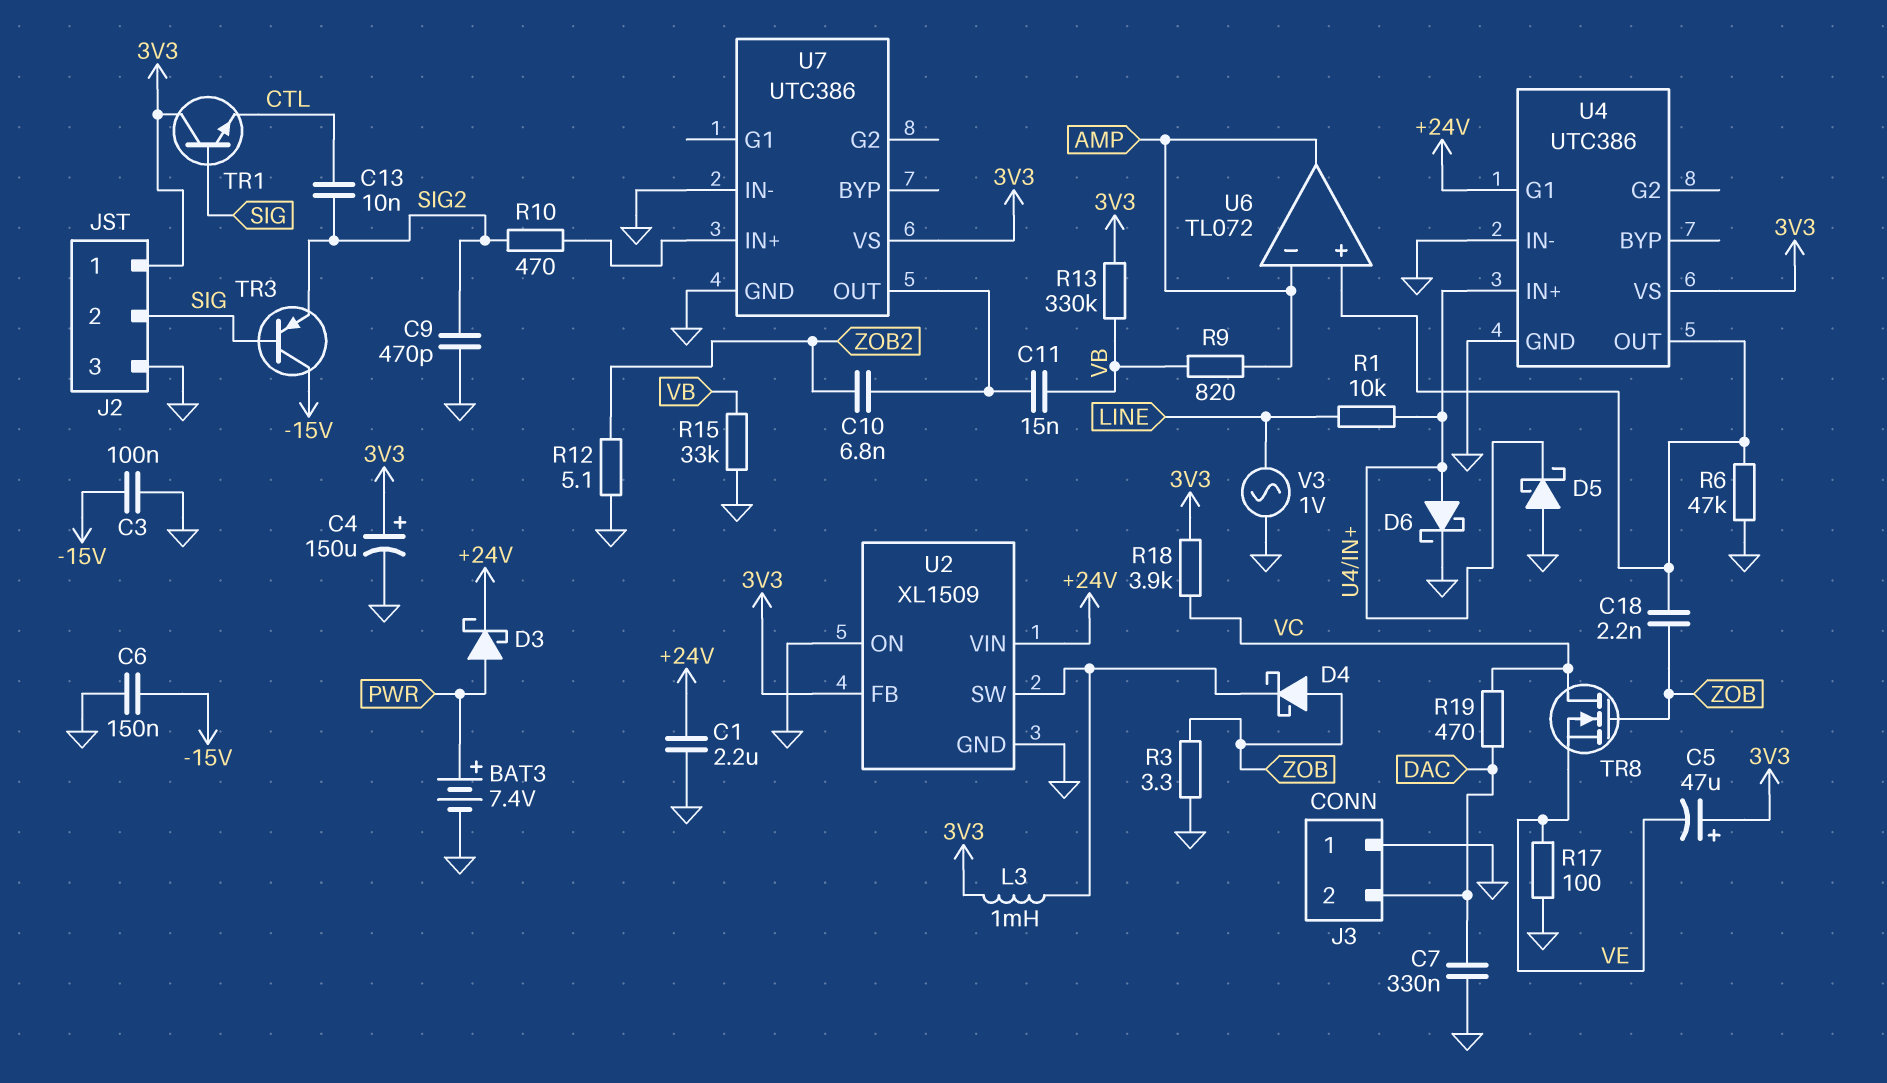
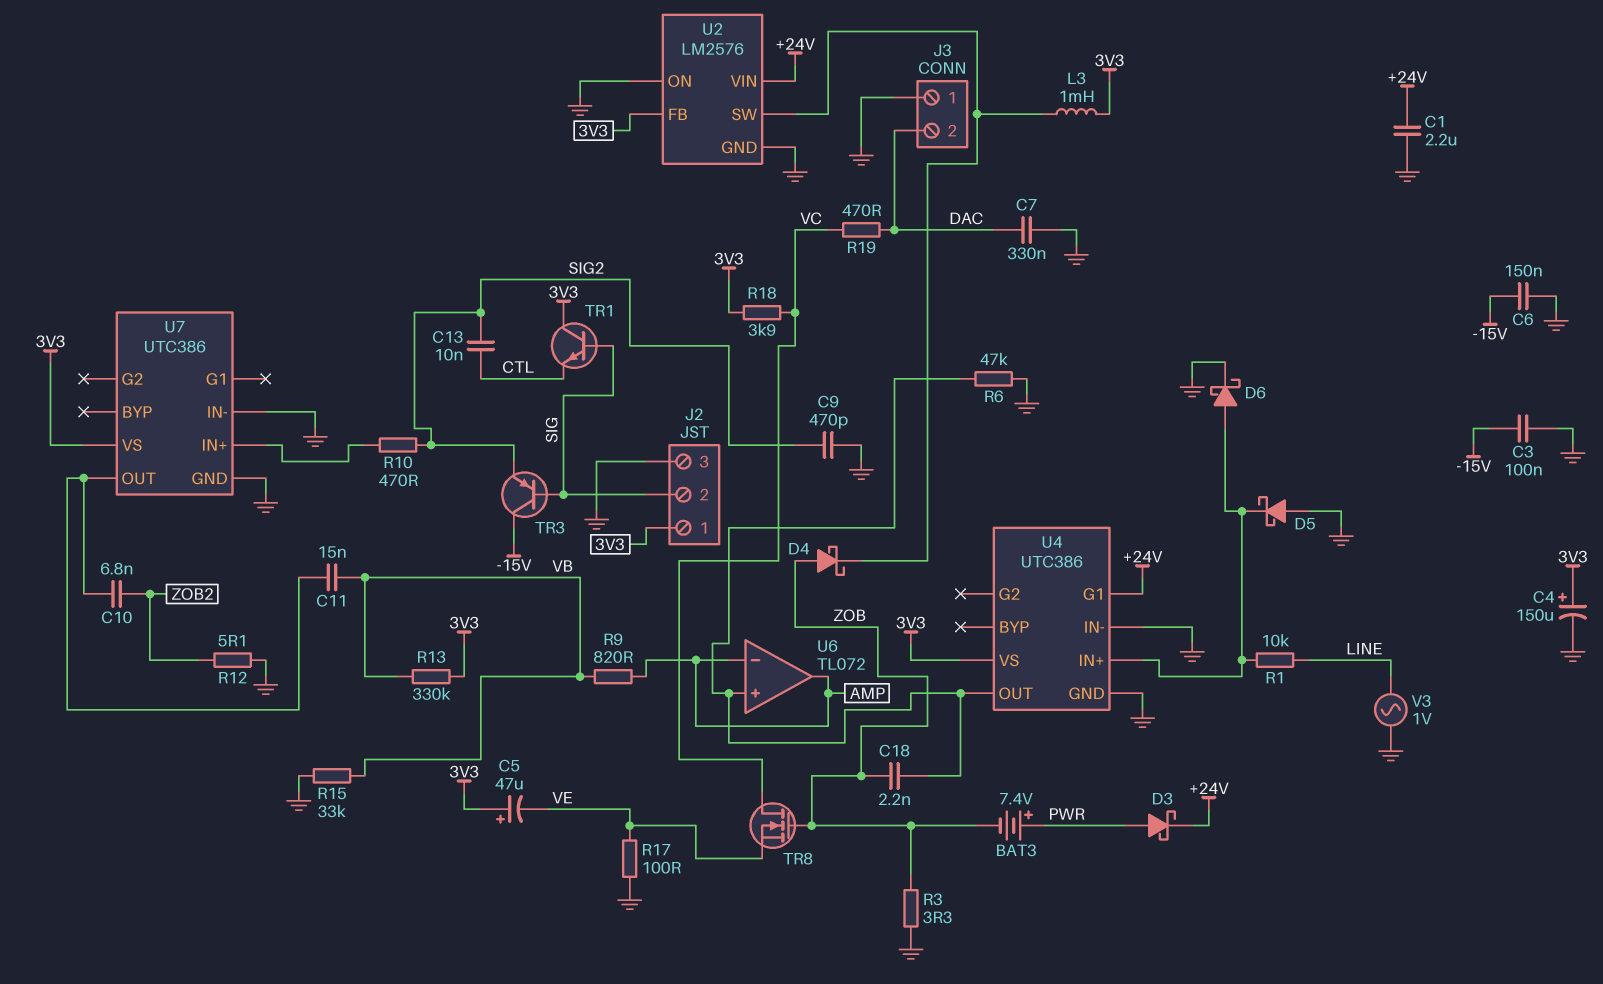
BAT3: 7.4V (plus PWR, minus GND) -> 7.4V (plus PWR, minus ZOB)
U2: XL1509 -> LM2576

